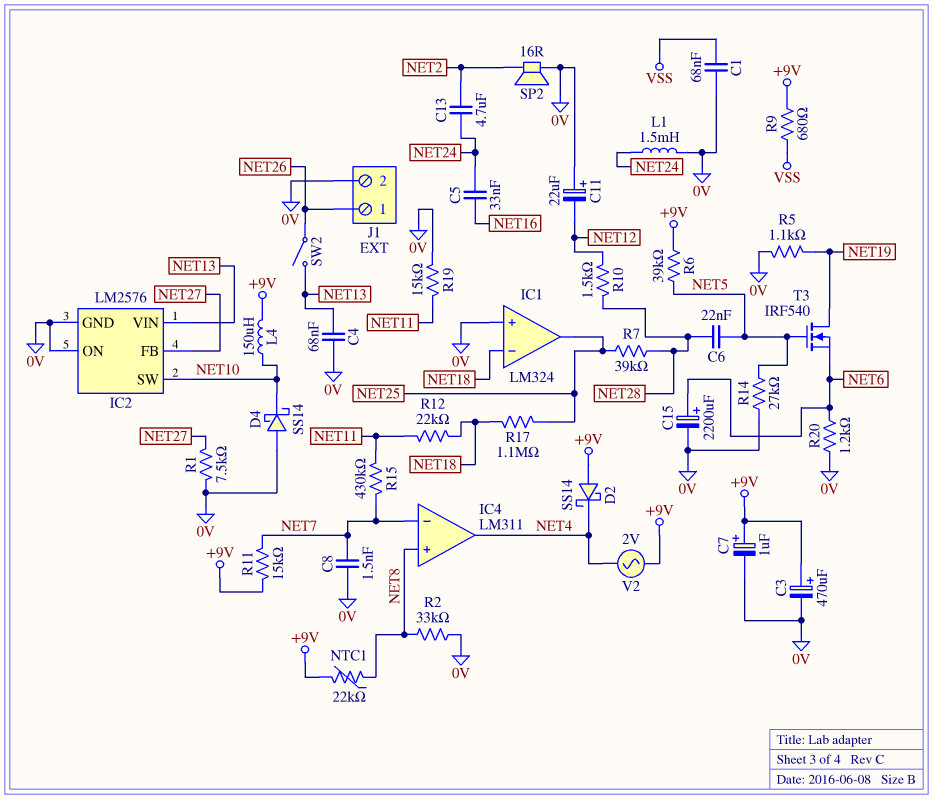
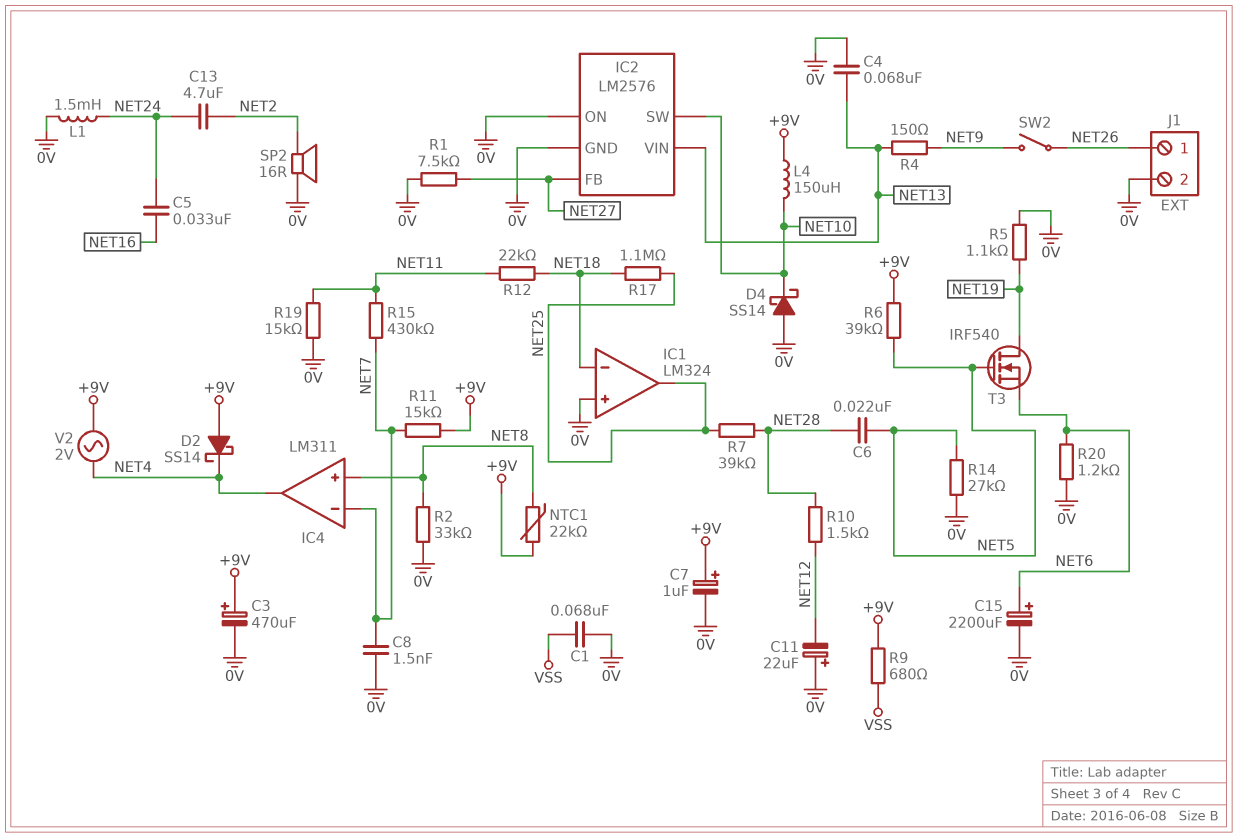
R4: none -> 150 (NET9, NET13)
SW2: switch (NET13, NET26) -> switch (NET9, NET26)

